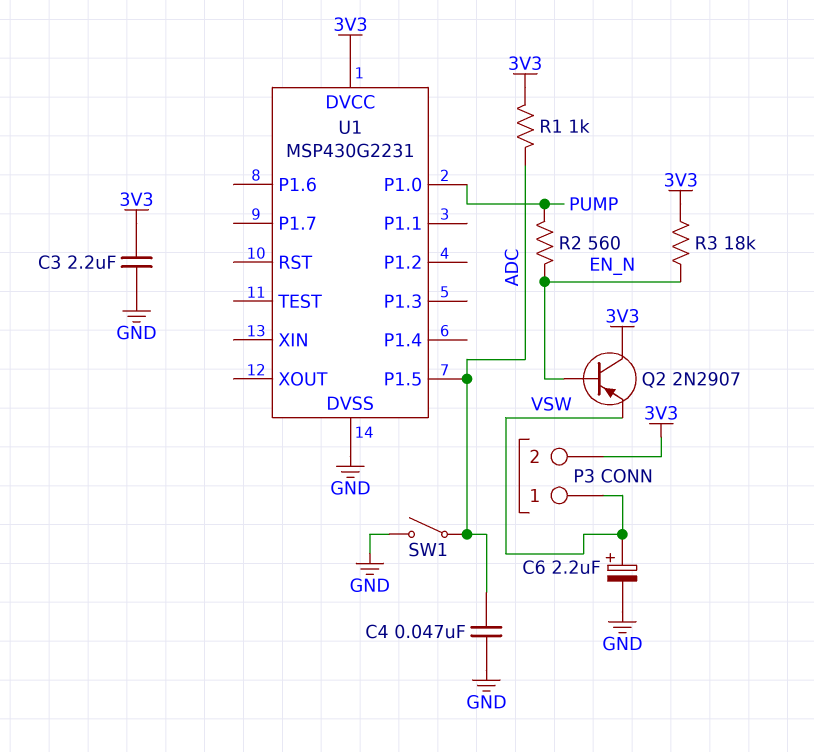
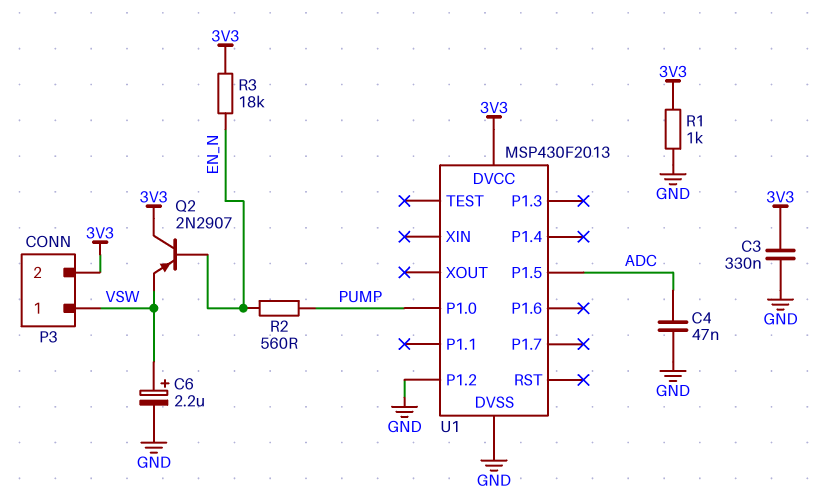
C3: 2.2uF (3V3, GND) -> 330nF (3V3, GND)
R1: 1k (3V3, ADC) -> 1k (3V3, GND)
SW1: switch (ADC, GND) -> none
U1: MSP430G2231 -> MSP430F2013
U1 pin P1.2: none -> GND

